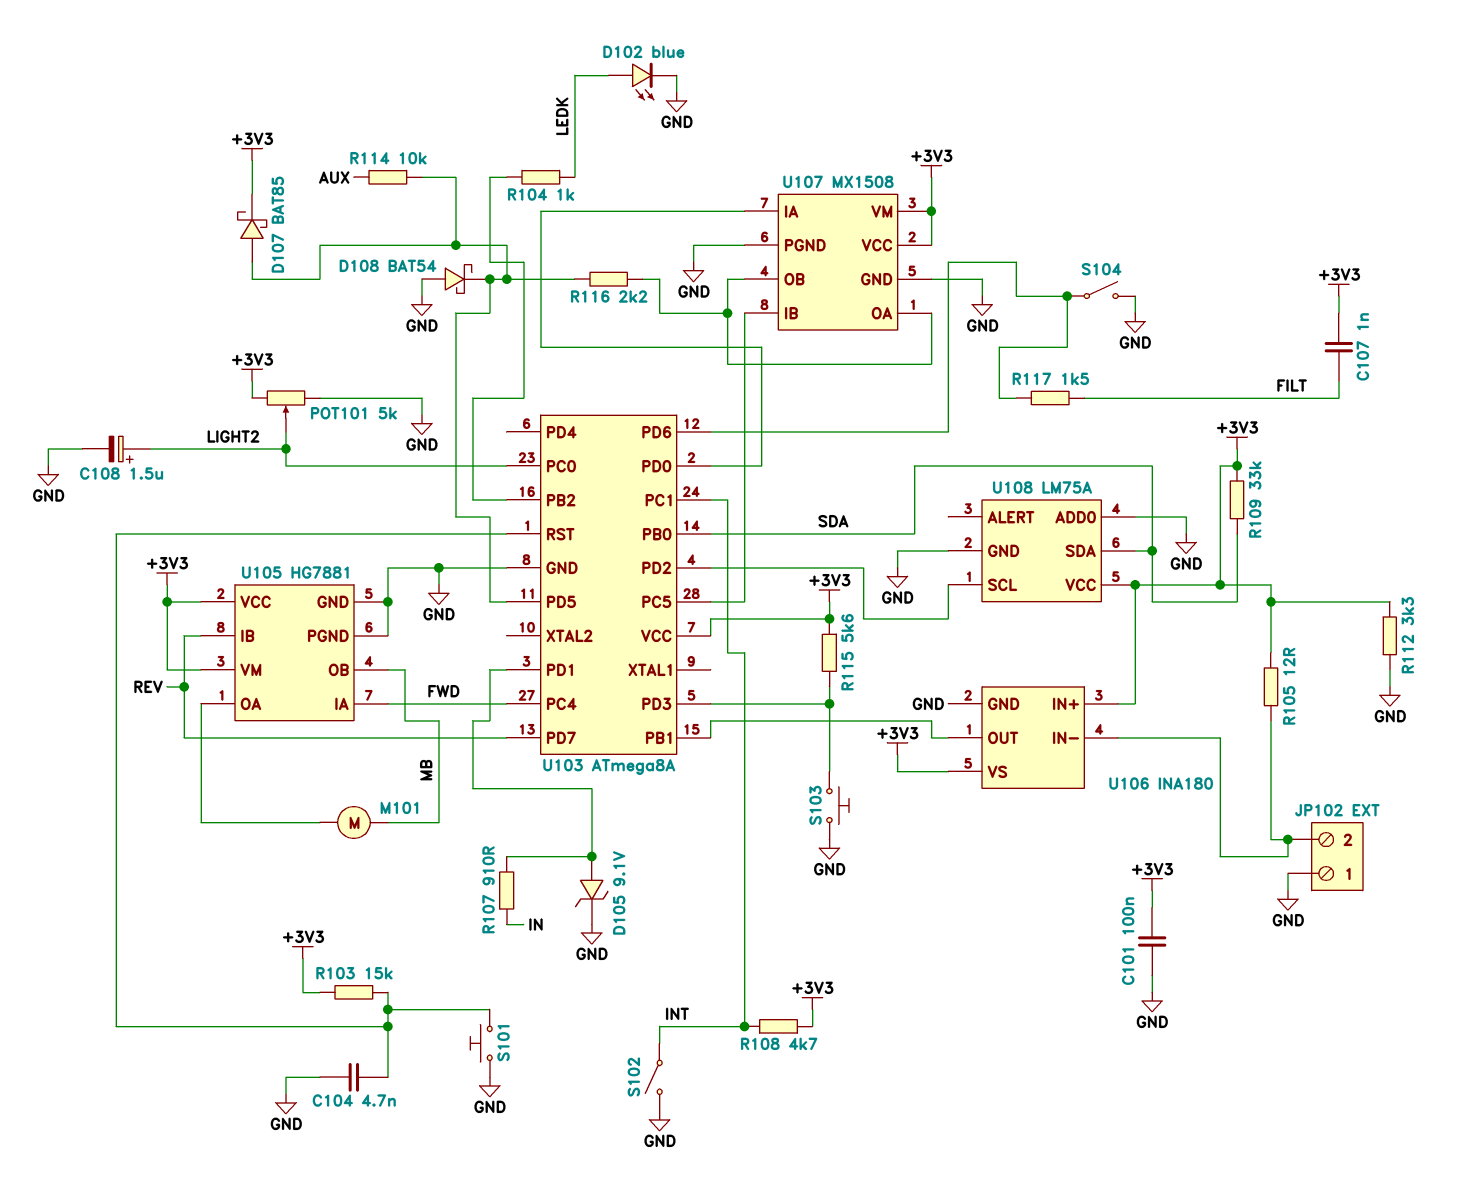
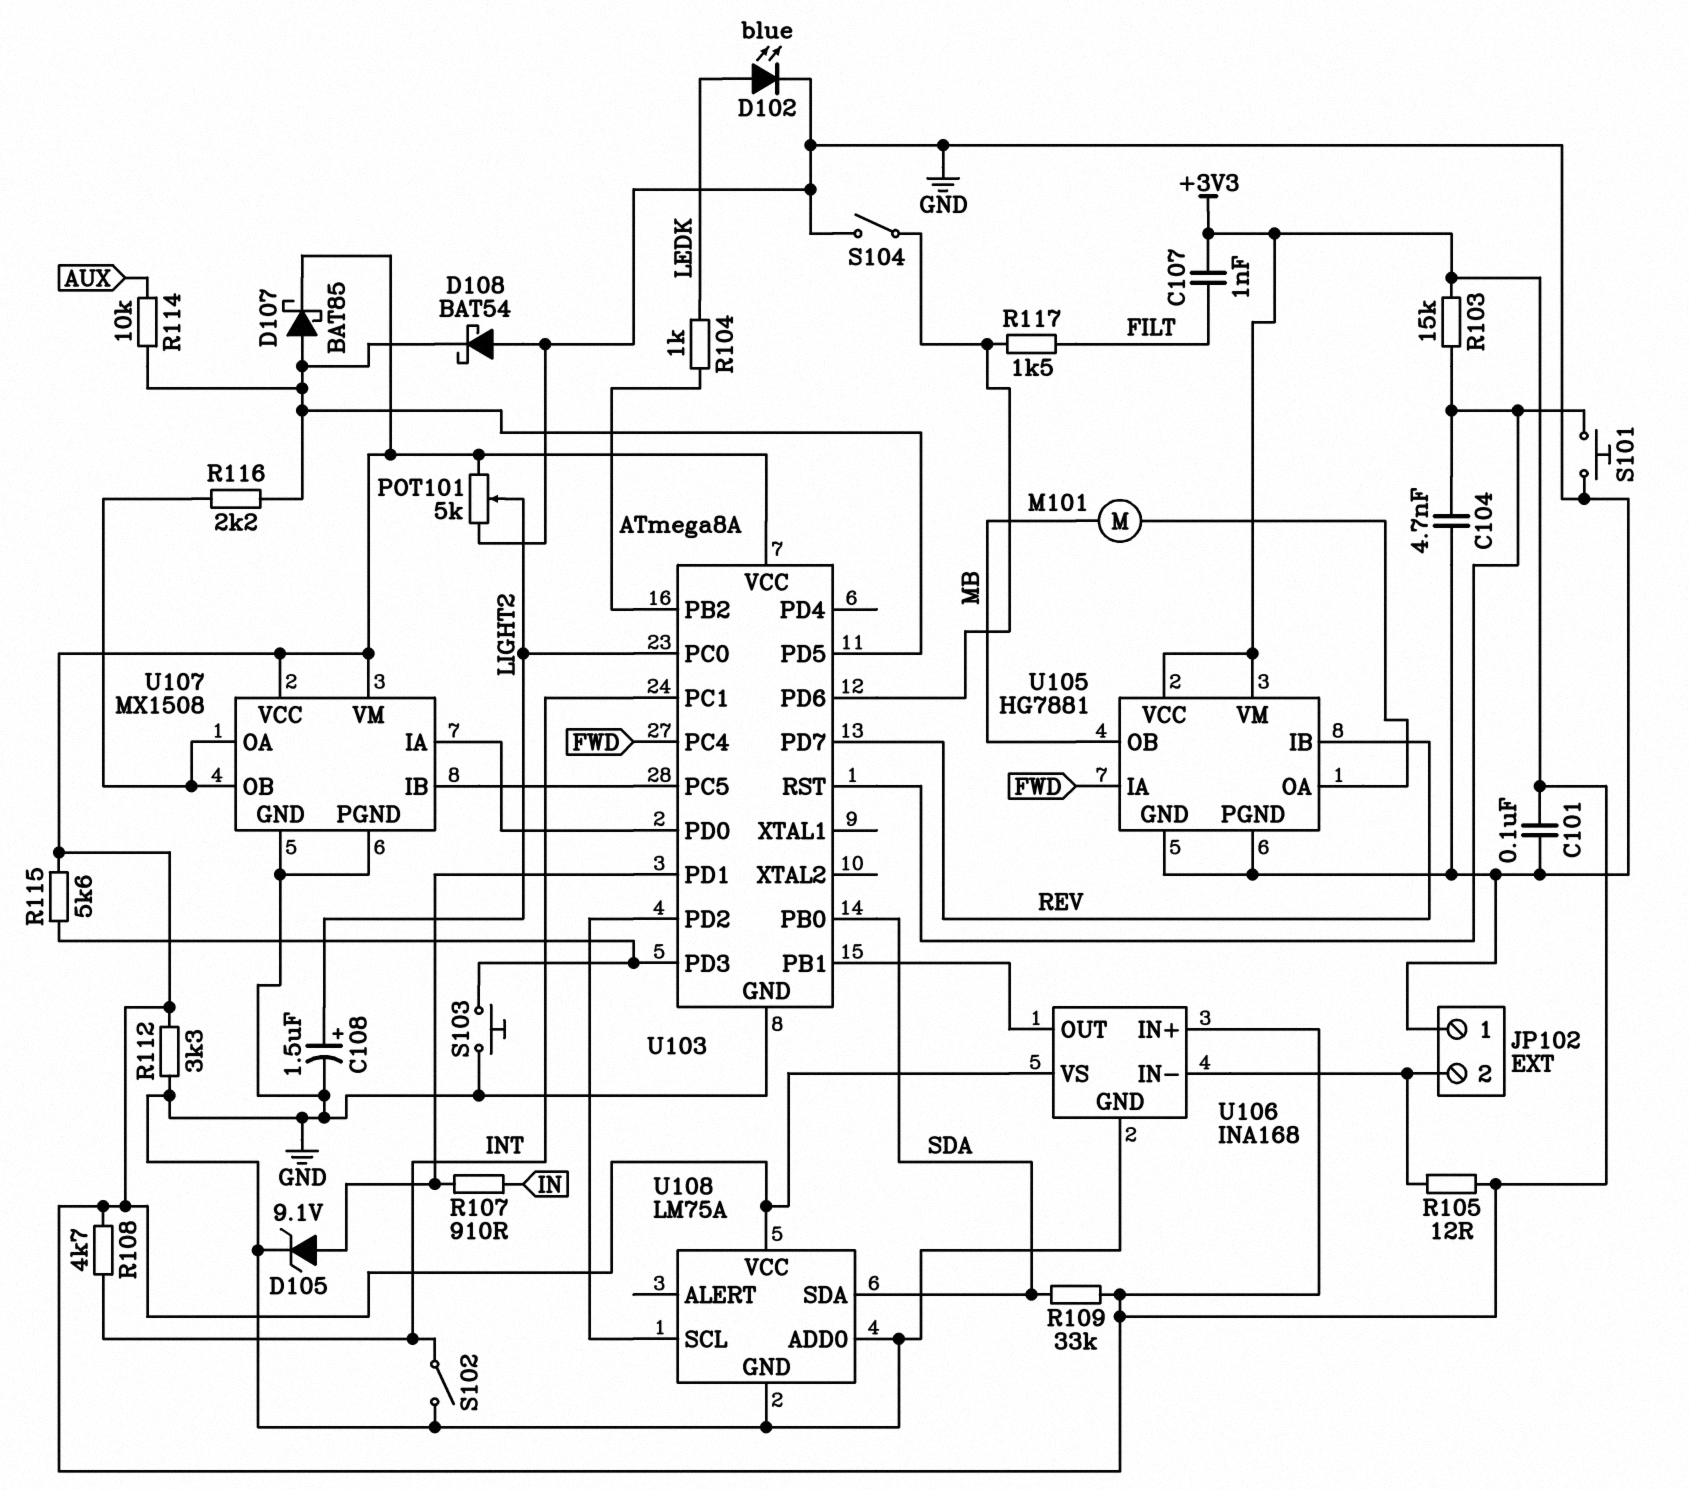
U106: INA180 -> INA168

